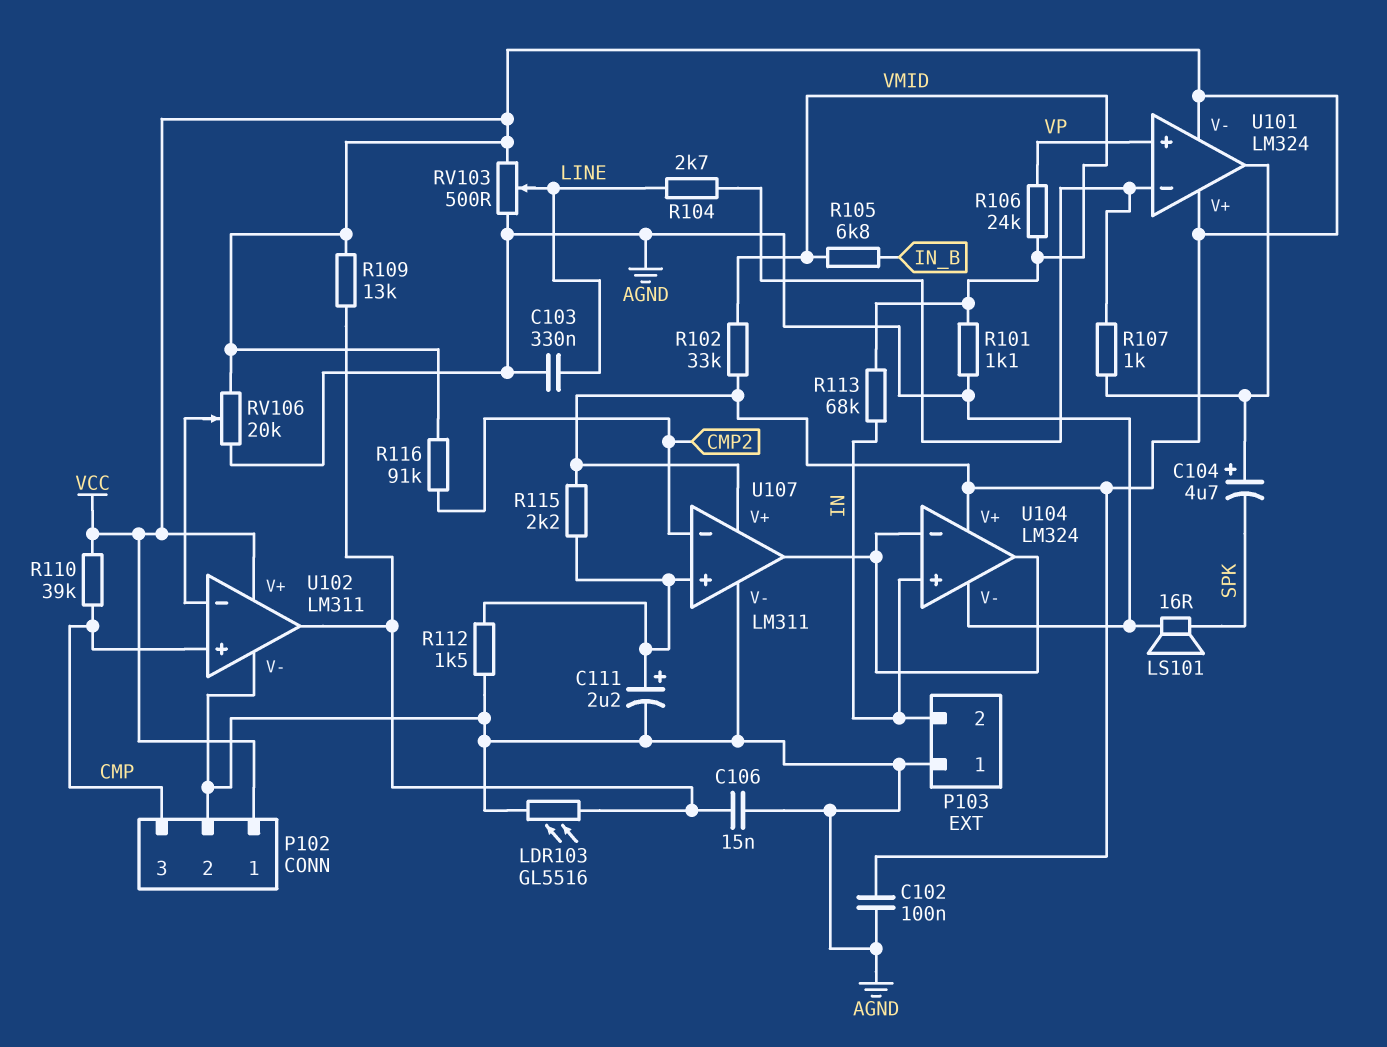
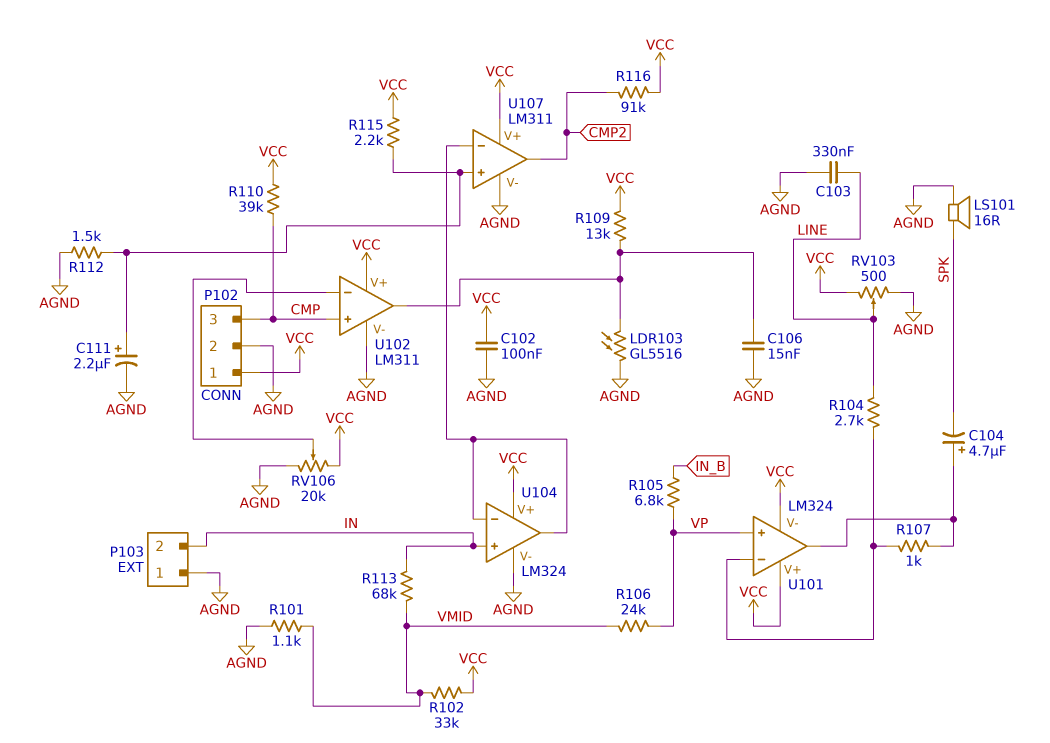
R105: 6.8k (IN_B, VMID) -> 6.8k (IN_B, VP)
U107 pin in-: CMP2 -> U104/in-
U107 pin out: U104/in- -> CMP2

